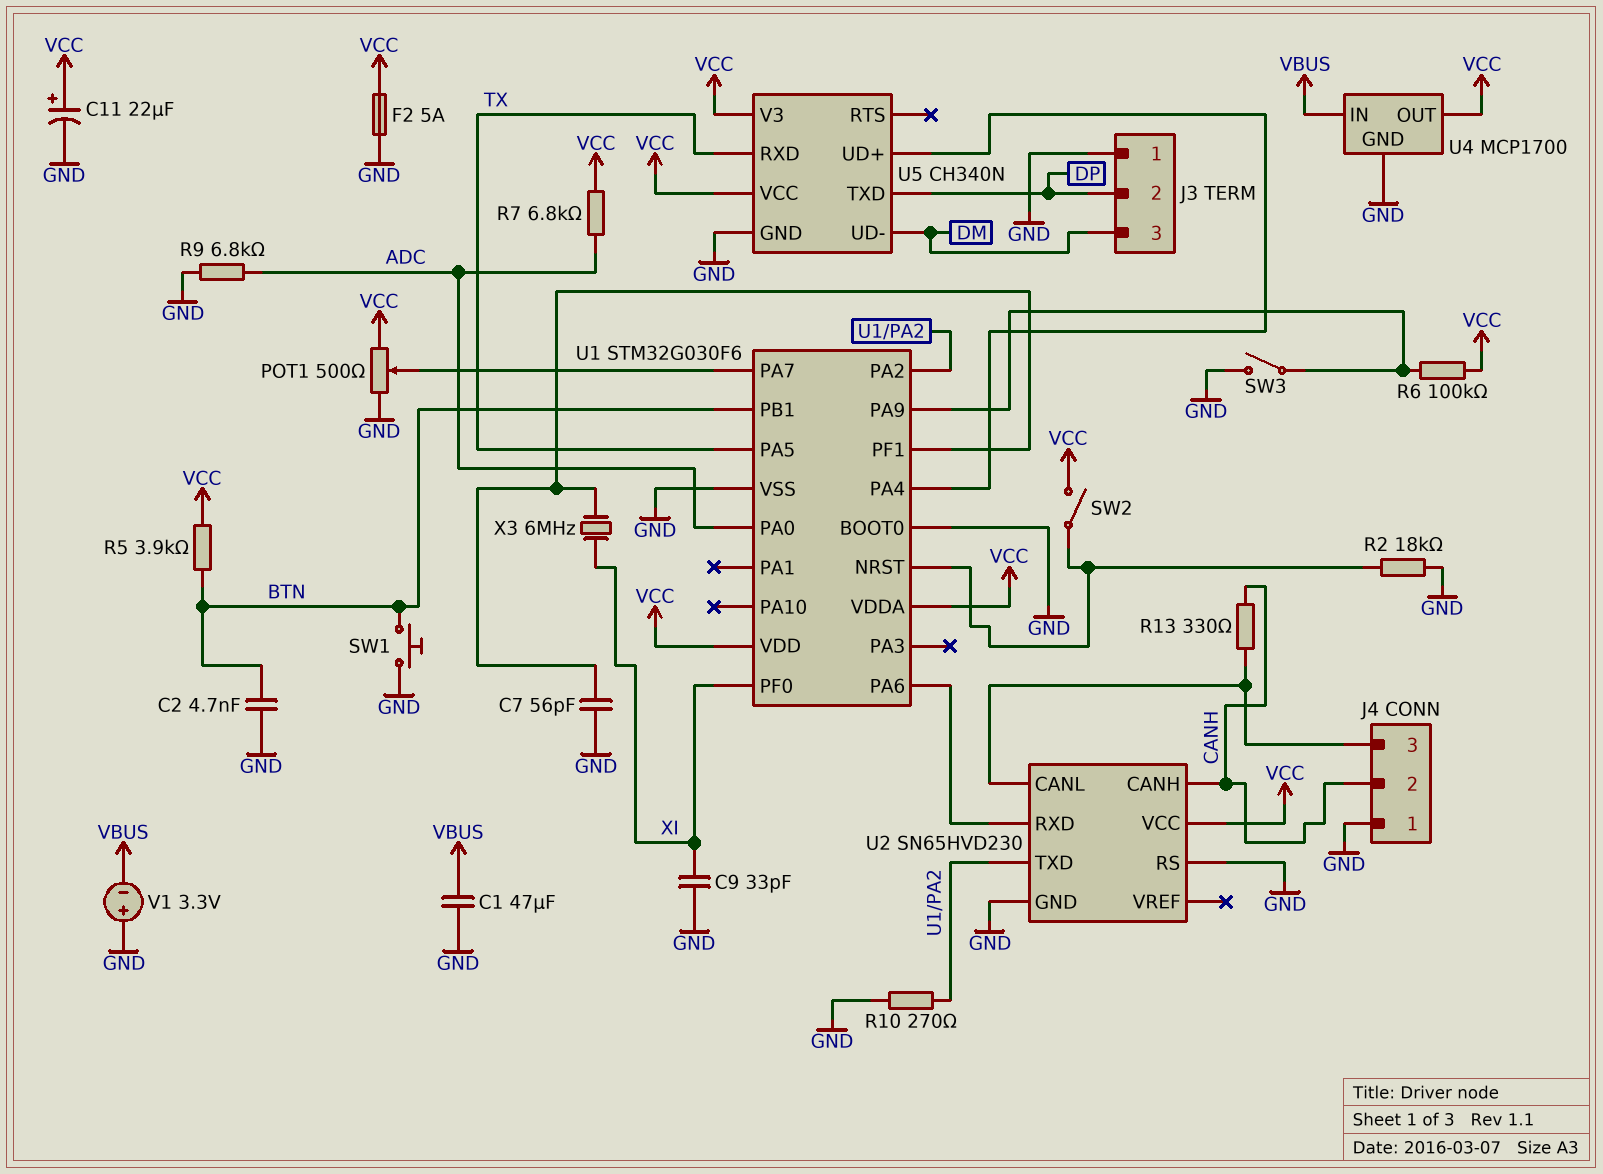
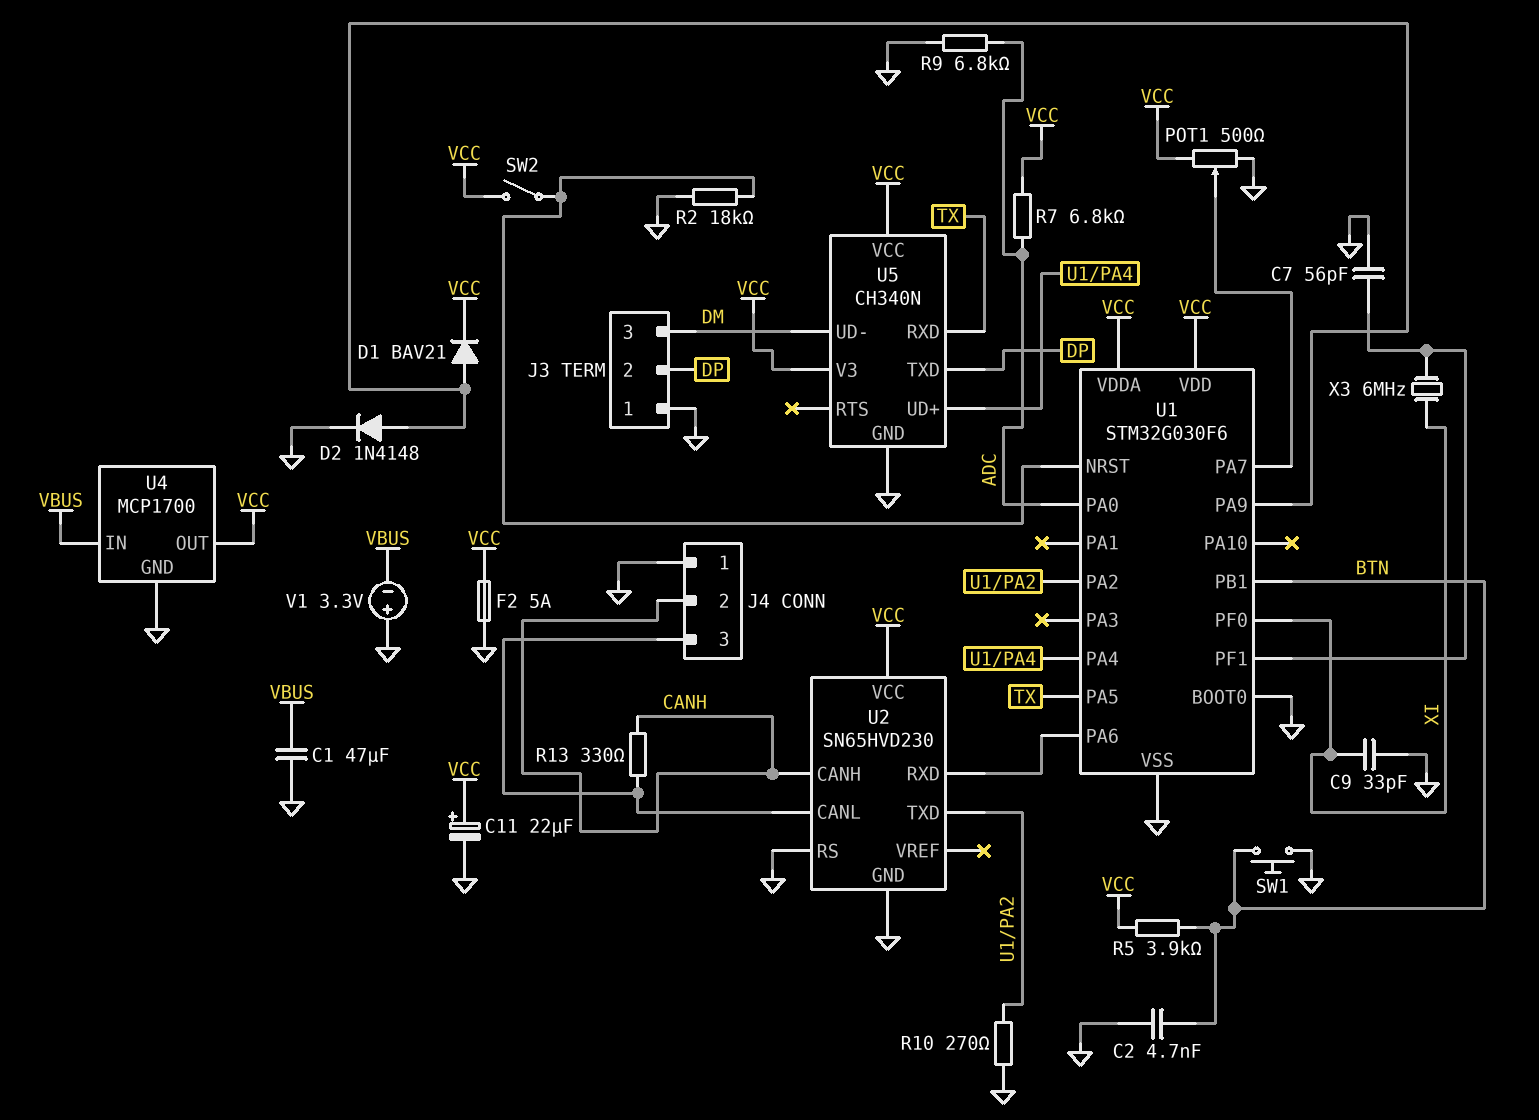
D1: none -> diode BAV21 (A U1/PA9, K VCC)
D2: none -> diode 1N4148 (A U1/PA9, K GND)
R6: 100k (U1/PA9, VCC) -> none
SW3: switch (GND, U1/PA9) -> none

